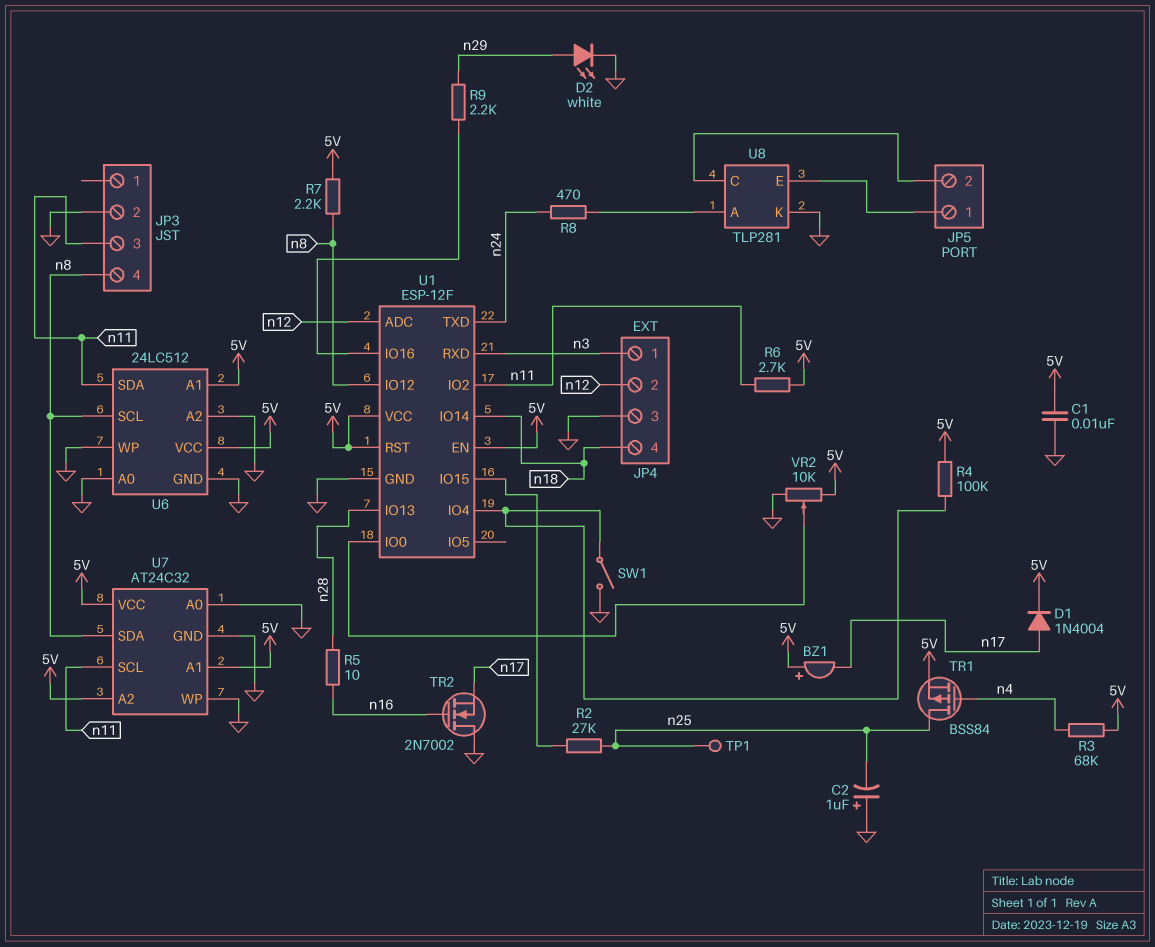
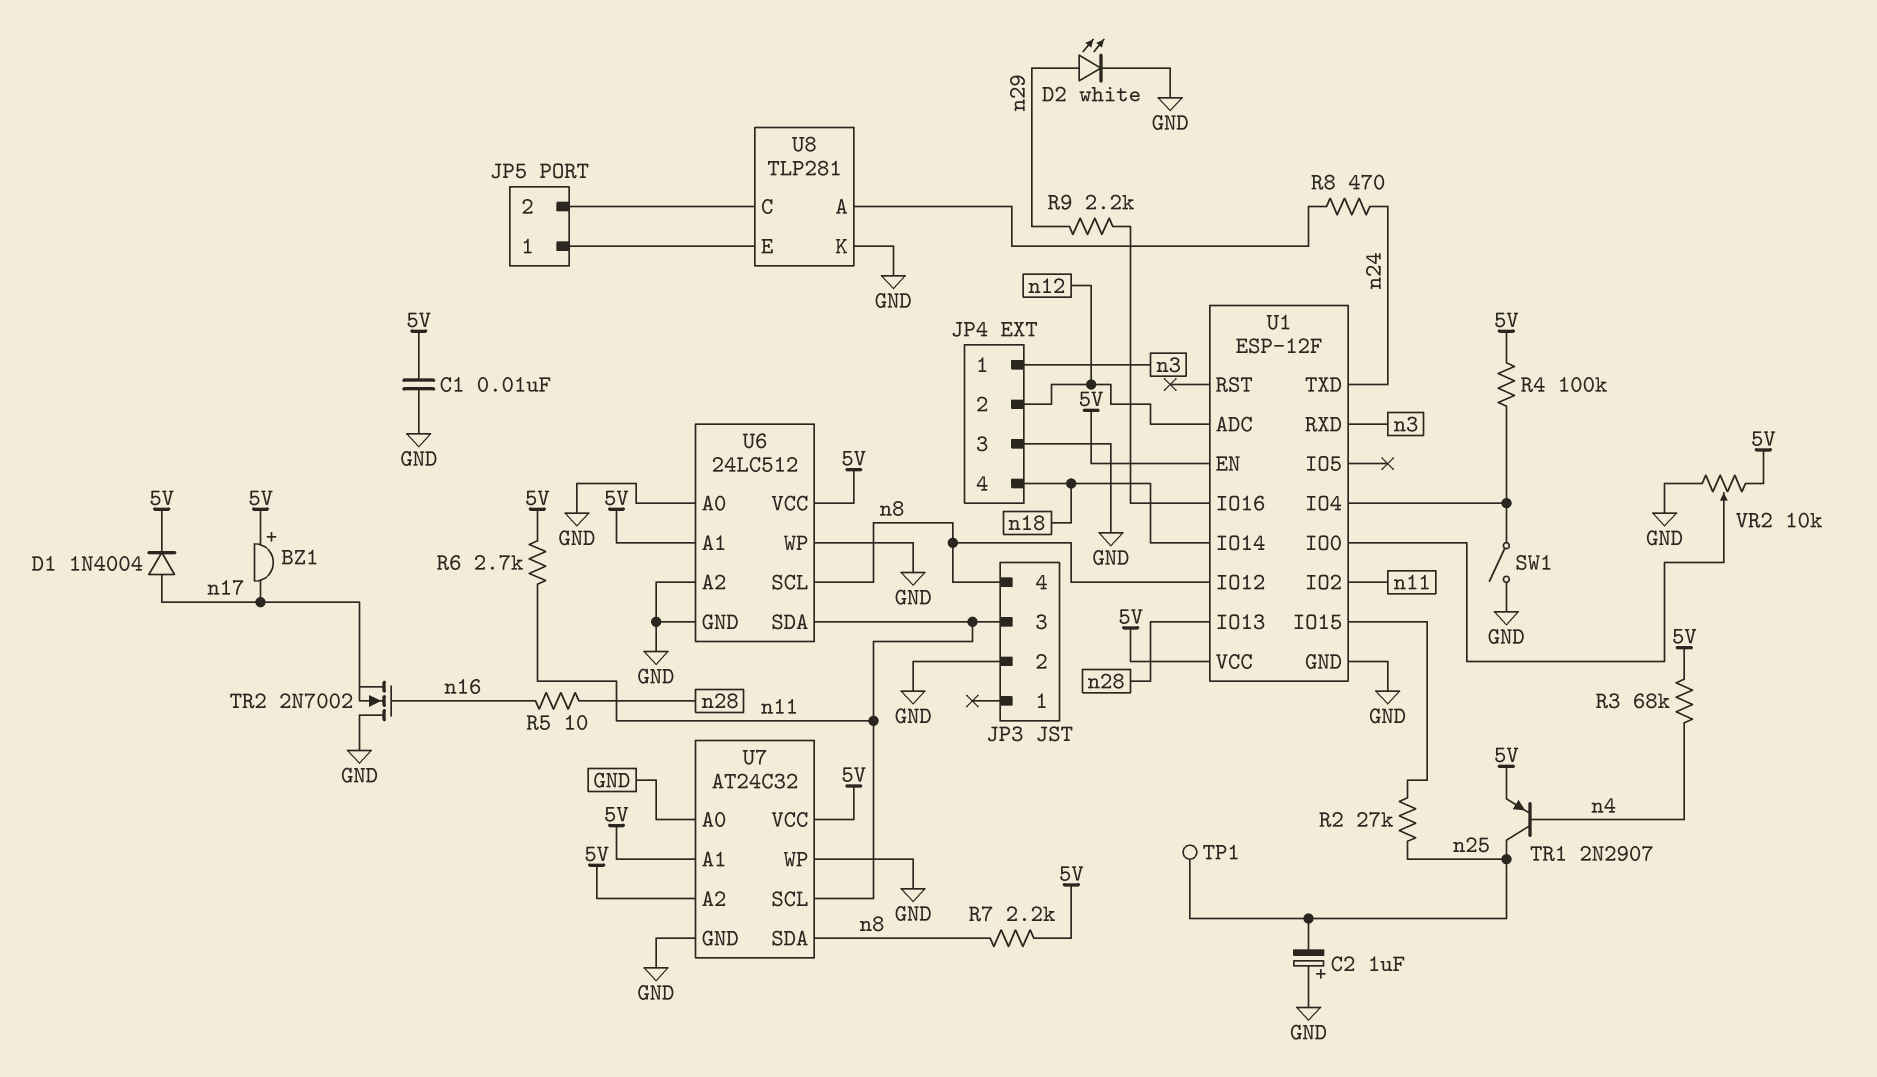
TR1: PMOS BSS84 (G n4, D n25, S 5V) -> PNP 2N2907 (B n4, C n25, E 5V)
U1 pin RST: 5V -> none

